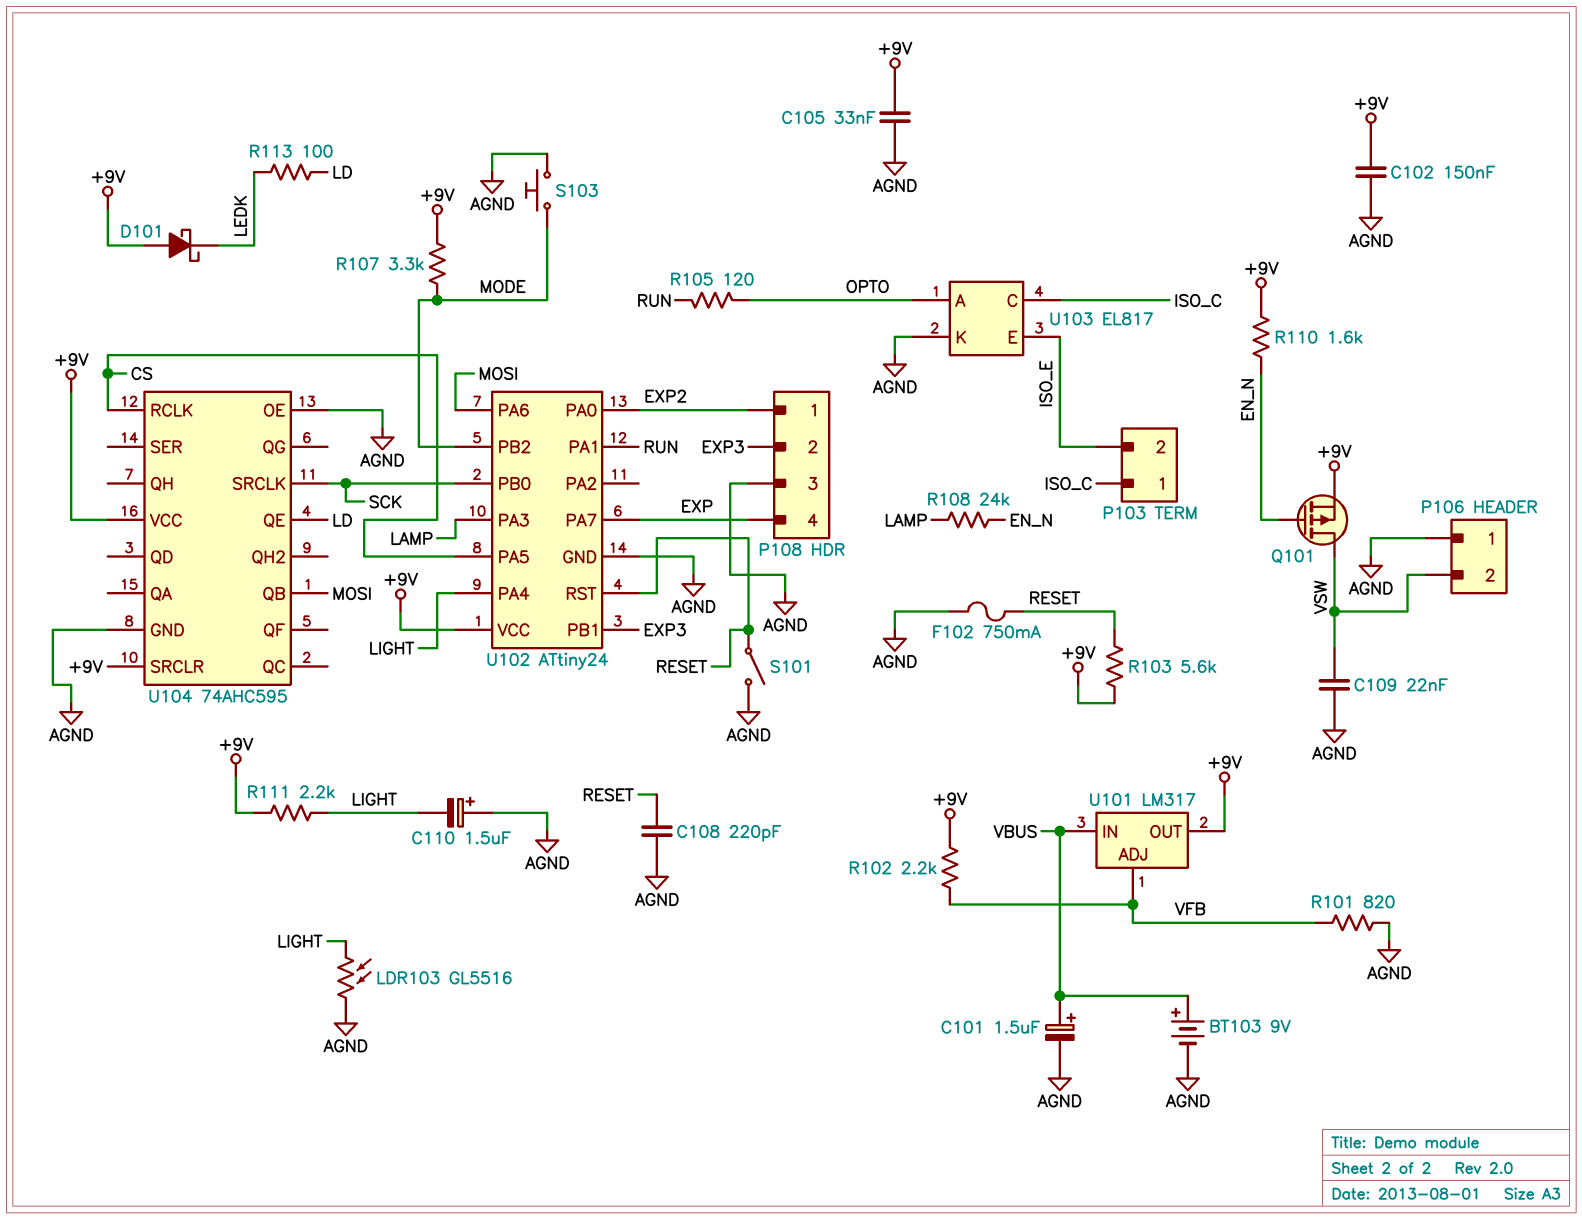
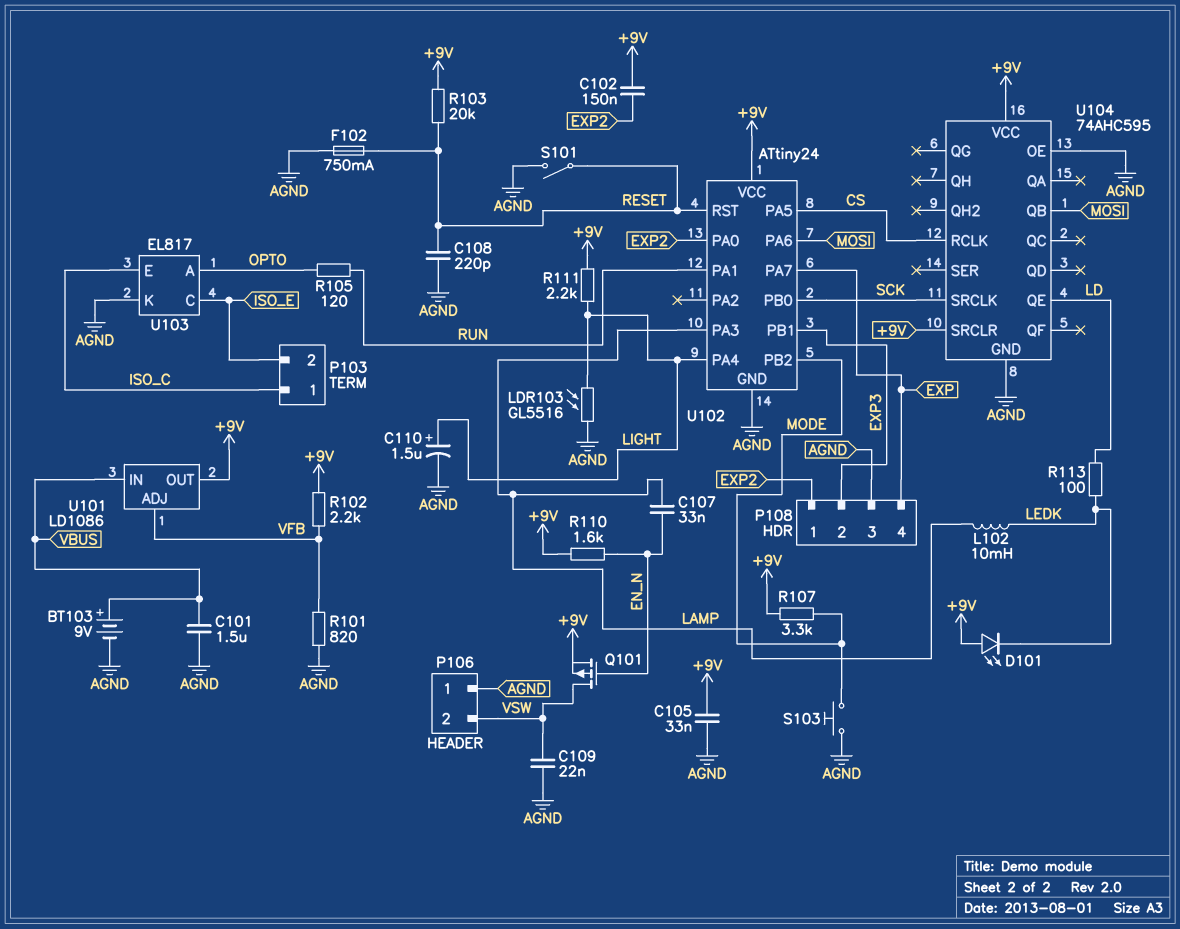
C101: 1.5uF (plus VBUS, minus AGND) -> 1.5uF (AGND, VBUS)
C102: 150nF (+9V, AGND) -> 150nF (+9V, EXP2)
C107: none -> 33nF (EN_N, LAMP)
C110: 1.5uF (plus AGND, minus LIGHT) -> 1.5uF (plus LIGHT, minus AGND)
D101: schottky (A +9V, K LEDK) -> LED (A +9V, K LEDK)
L102: none -> 10mH (LAMP, LEDK)
R103: 5.6k (+9V, RESET) -> 20k (+9V, RESET)
R108: 24k (EN_N, LAMP) -> none
U101: LM317 -> LD1086
U103 pin C: ISO_C -> ISO_E
U103 pin E: ISO_E -> ISO_C

